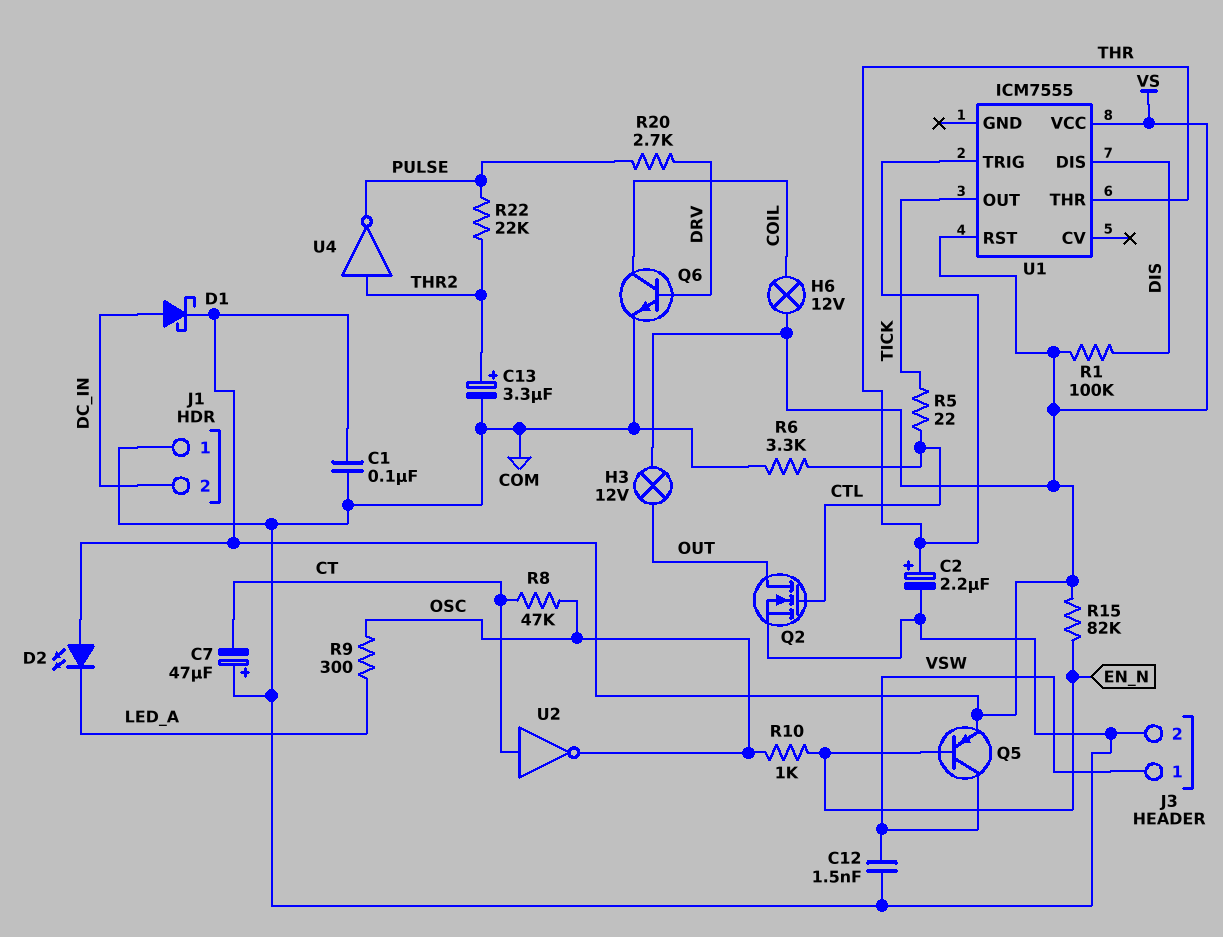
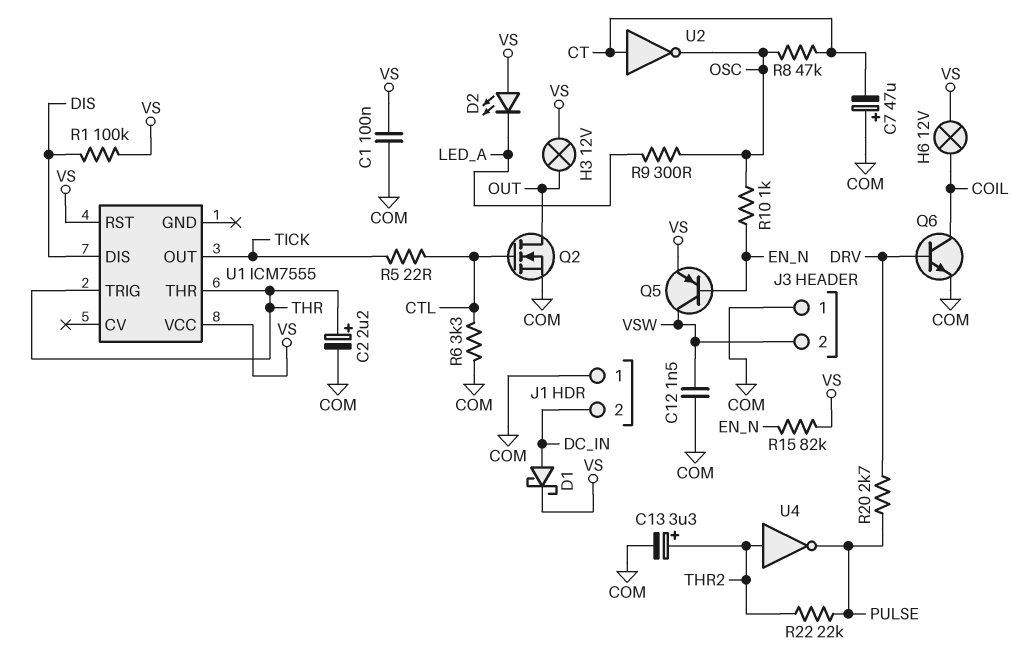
J3 pin 1: VSW -> COM
J3 pin 2: COM -> VSW

